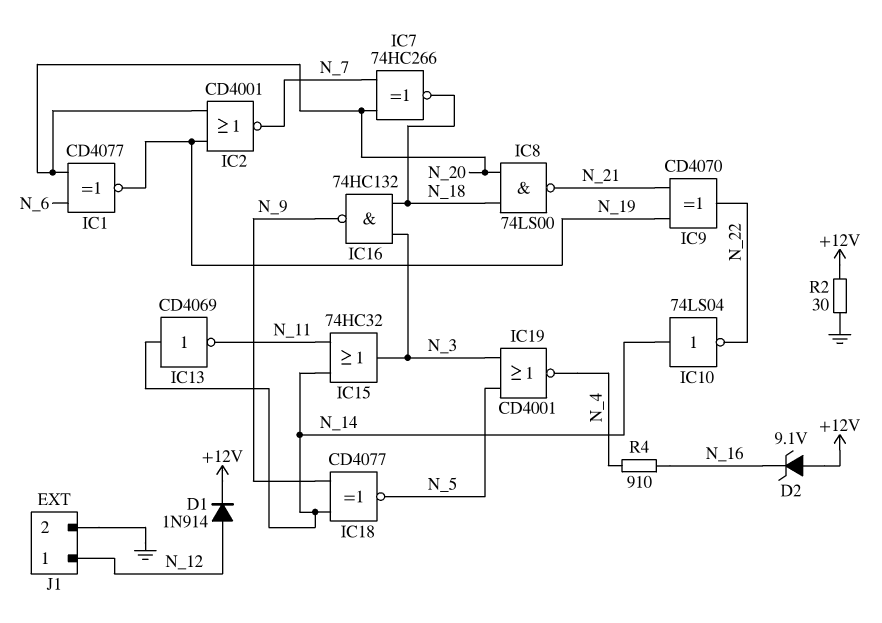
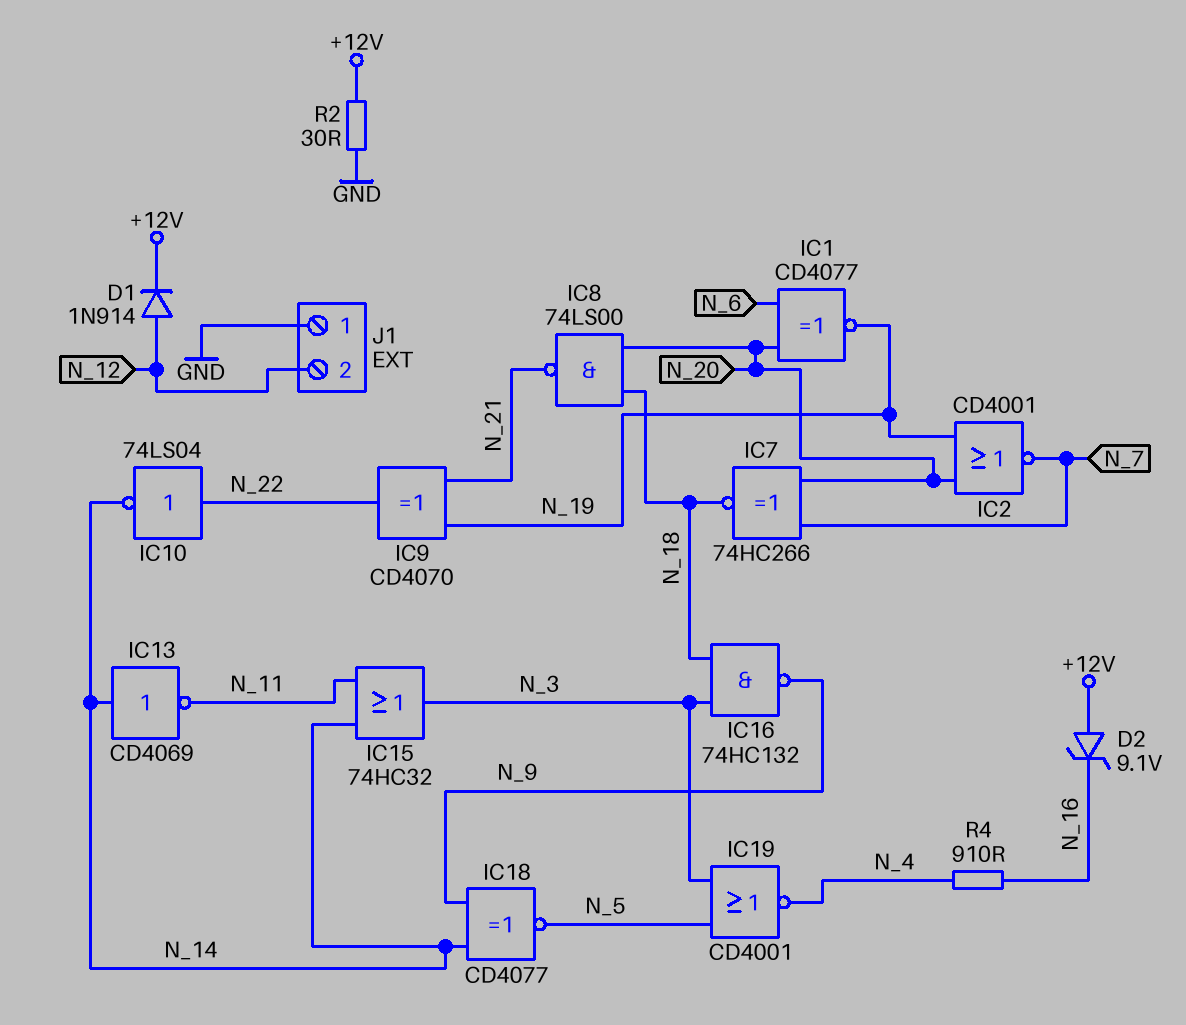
IC10: NOT 74LS04 (in N_14, out N_22) -> NOT 74LS04 (in N_22, out N_14)
J1 pin 1: N_12 -> GND
J1 pin 2: GND -> N_12

